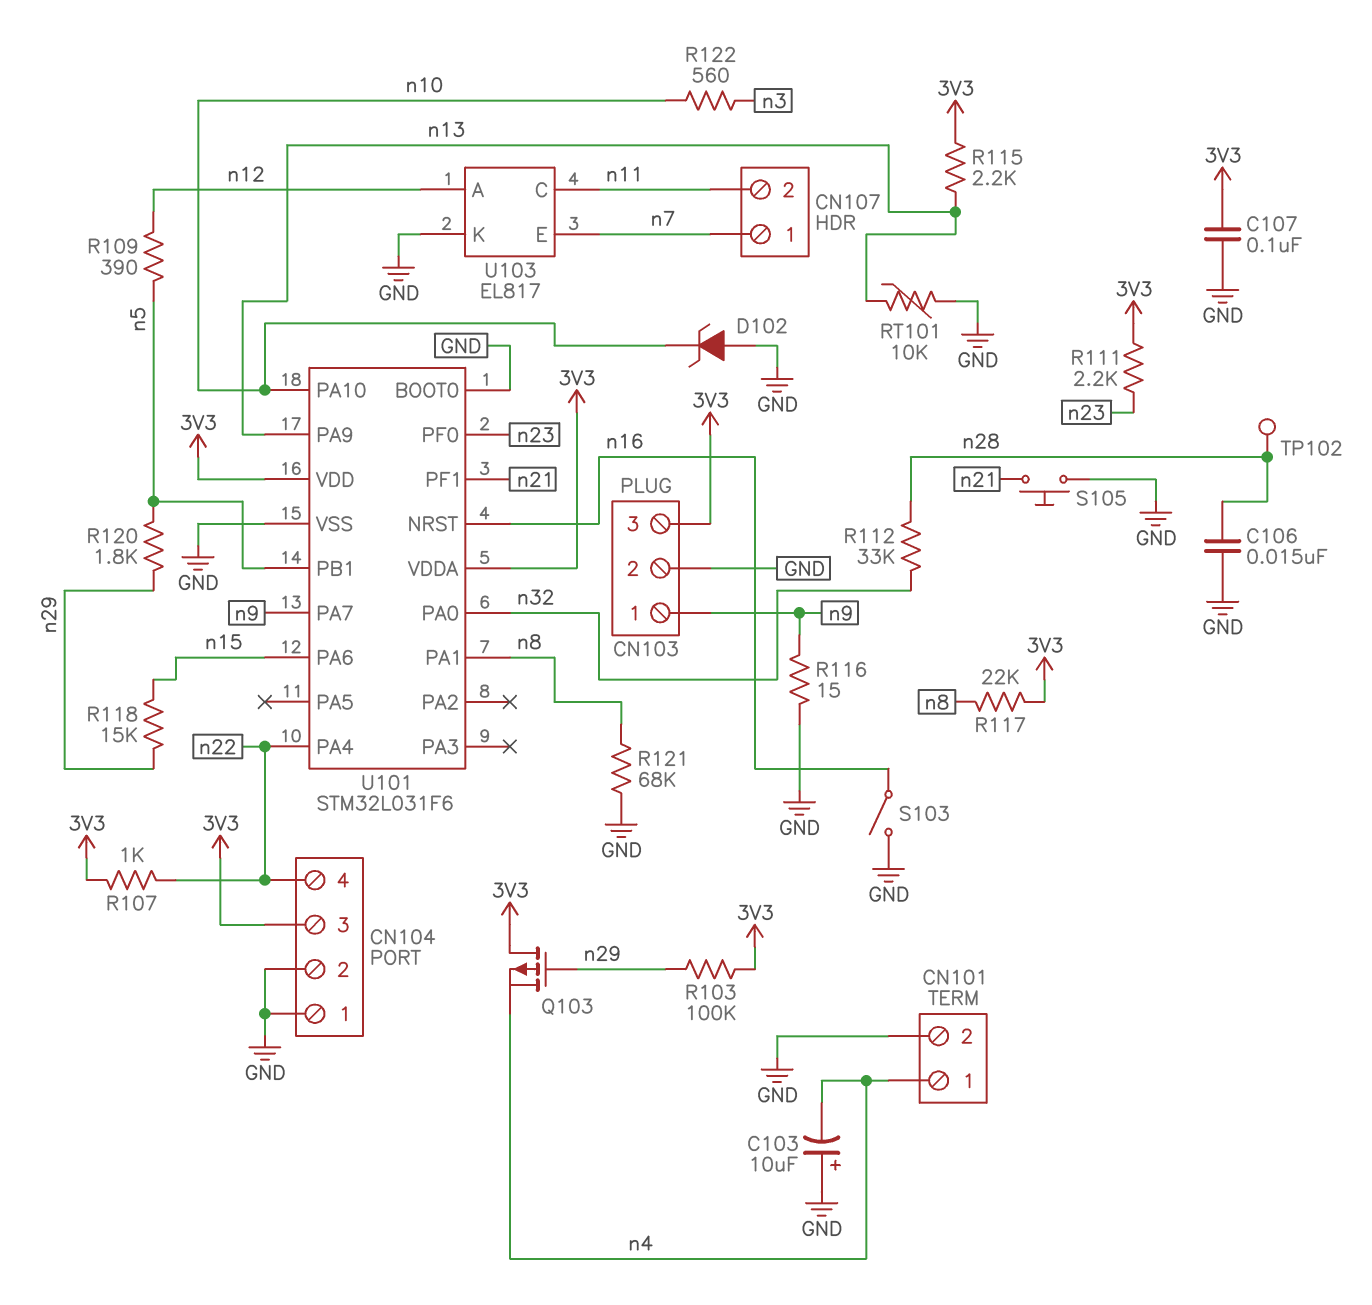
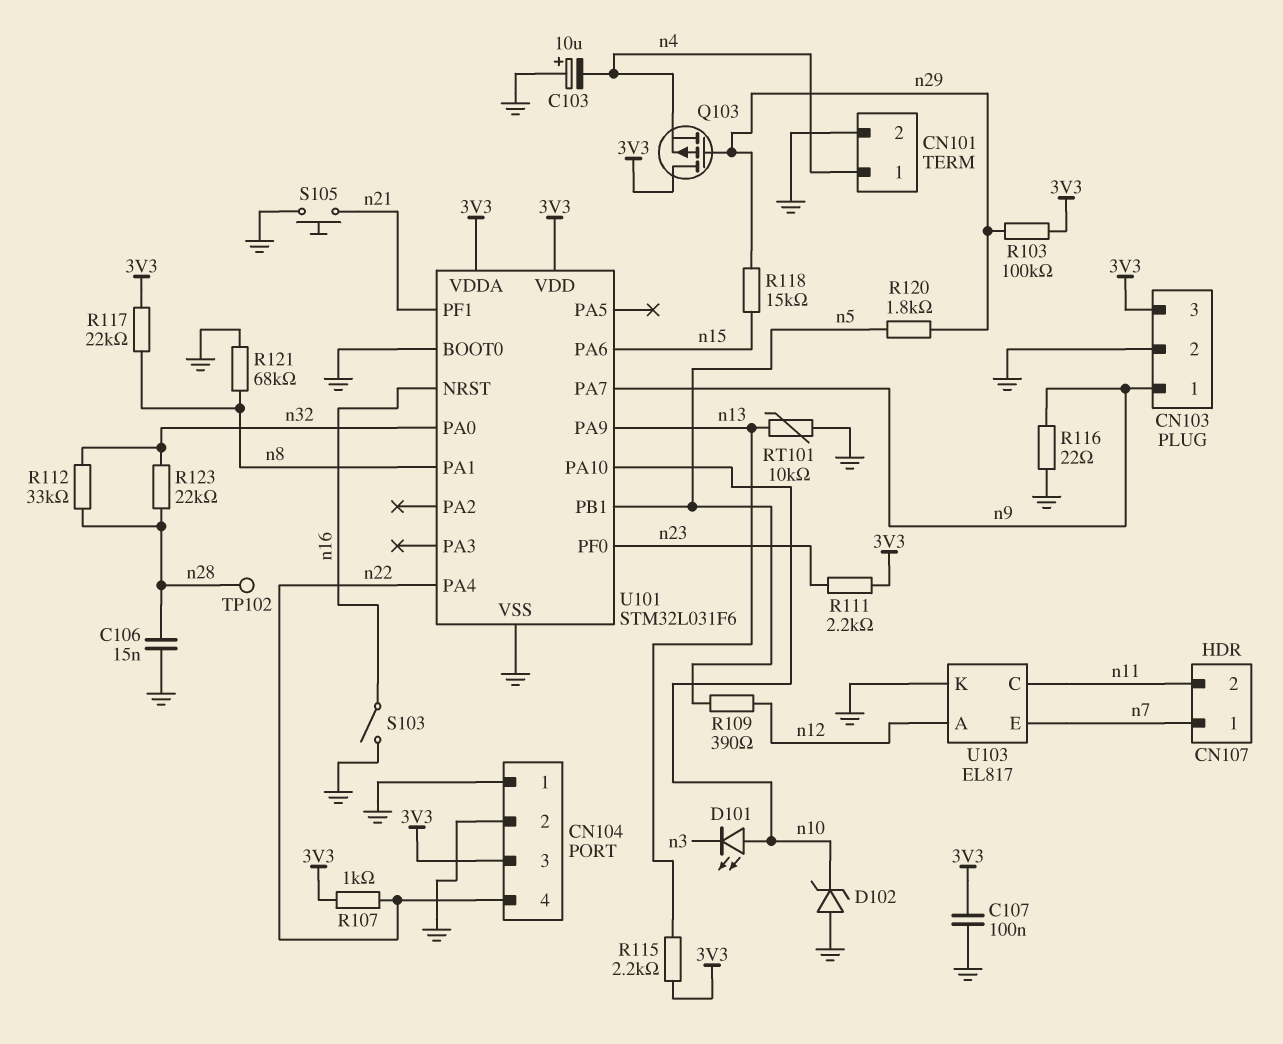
D101: none -> LED (A n10, K n3)
R116: 15 (GND, n9) -> 22 (GND, n9)
R122: 560 (n3, n10) -> none
R123: none -> 22k (n28, n32)

